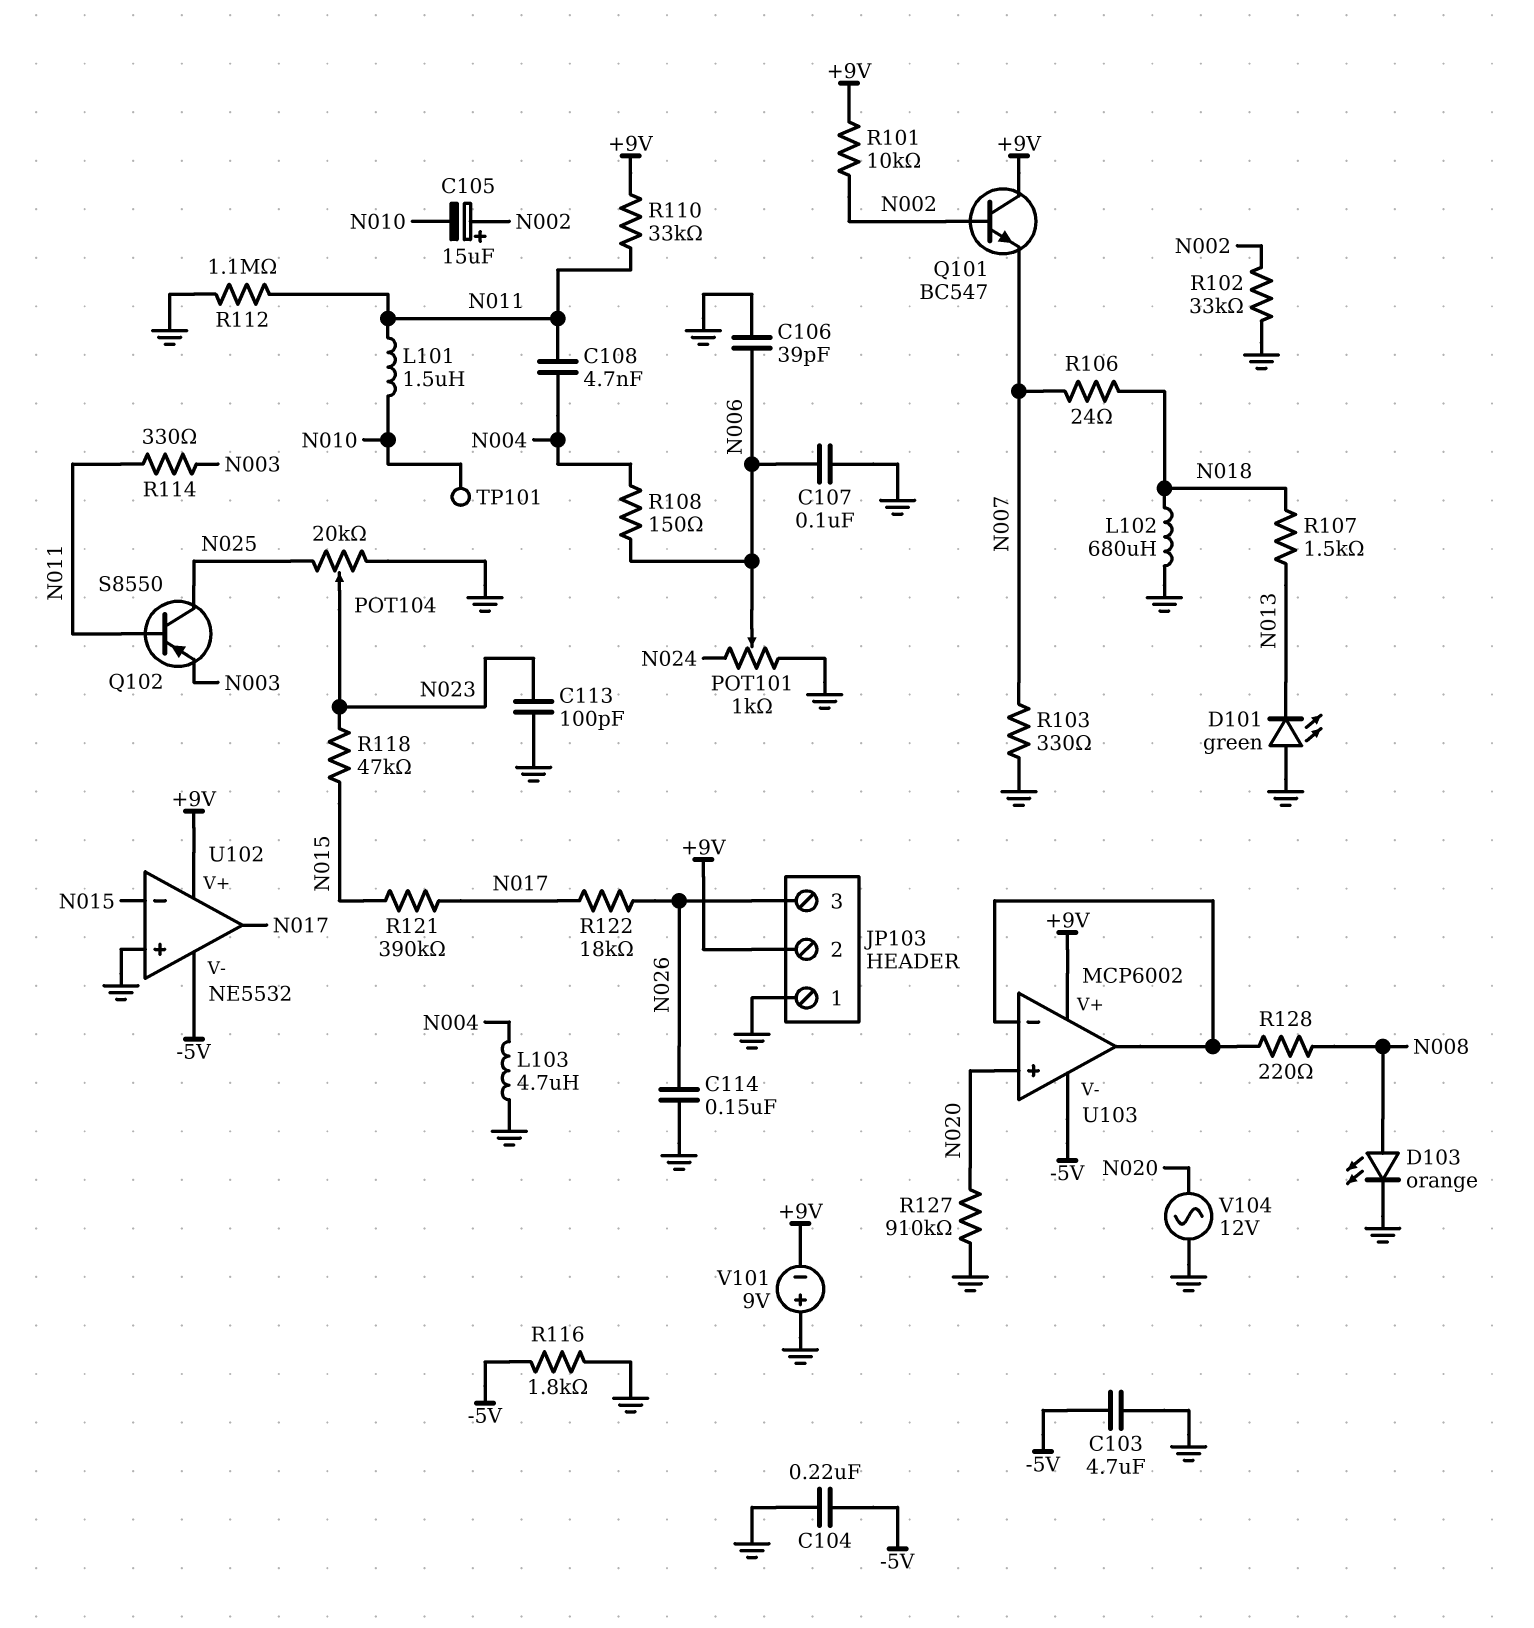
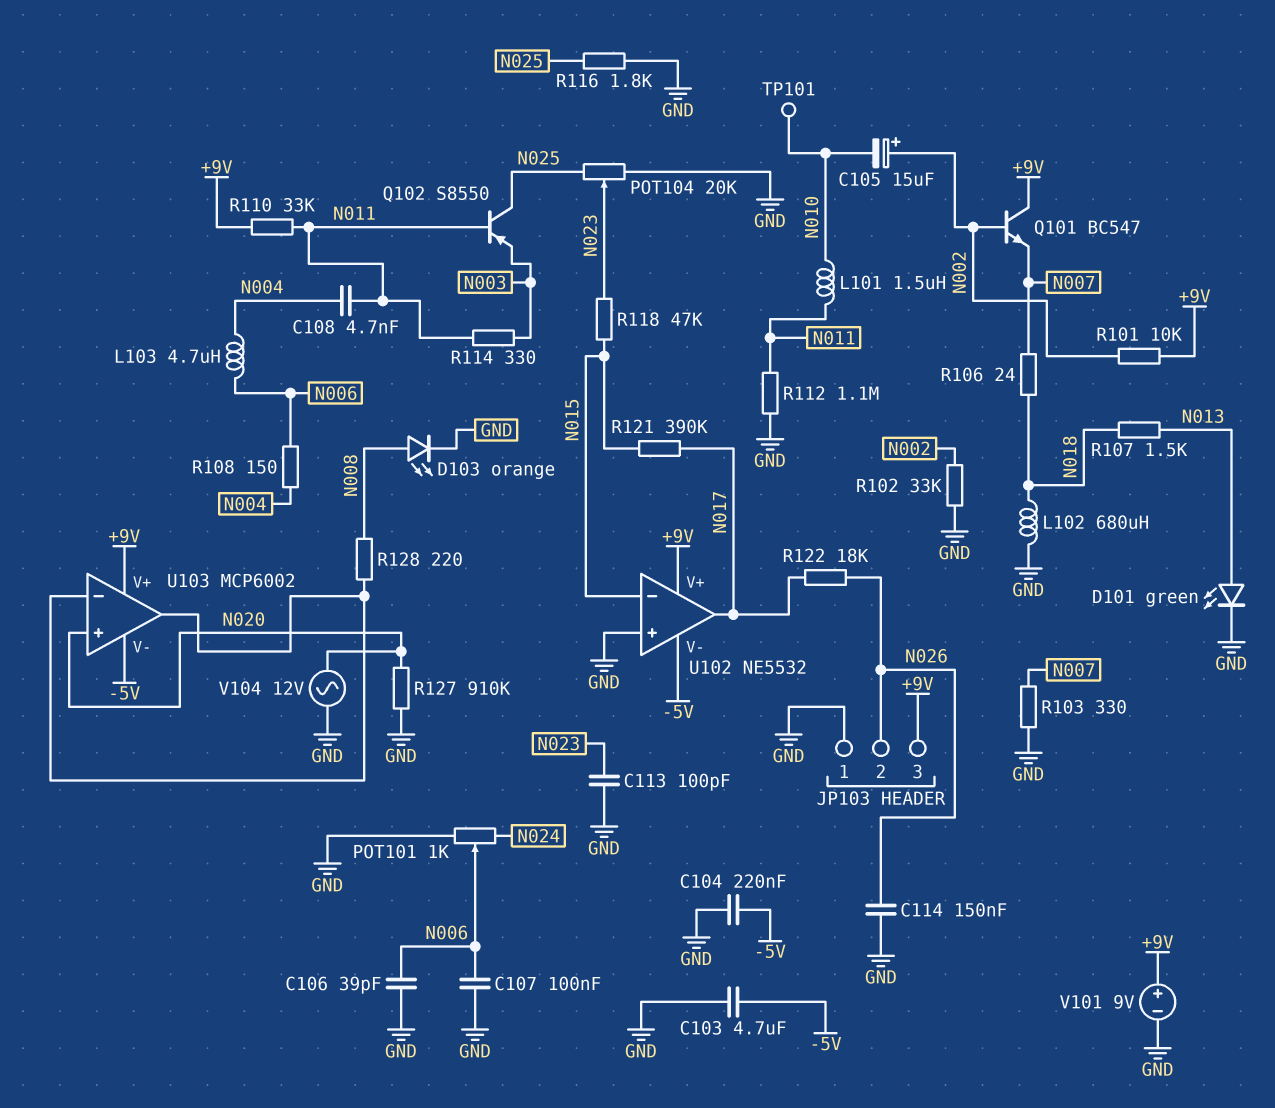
D101: LED green (A GND, K N013) -> LED green (A N013, K GND)
JP103 pin 2: +9V -> N026
JP103 pin 3: N026 -> +9V
L103: 4.7uH (GND, N004) -> 4.7uH (N004, N006)
R116: 1.8k (-5V, GND) -> 1.8k (GND, N025)
V101: 9V (plus GND, minus +9V) -> 9V (plus +9V, minus GND)

